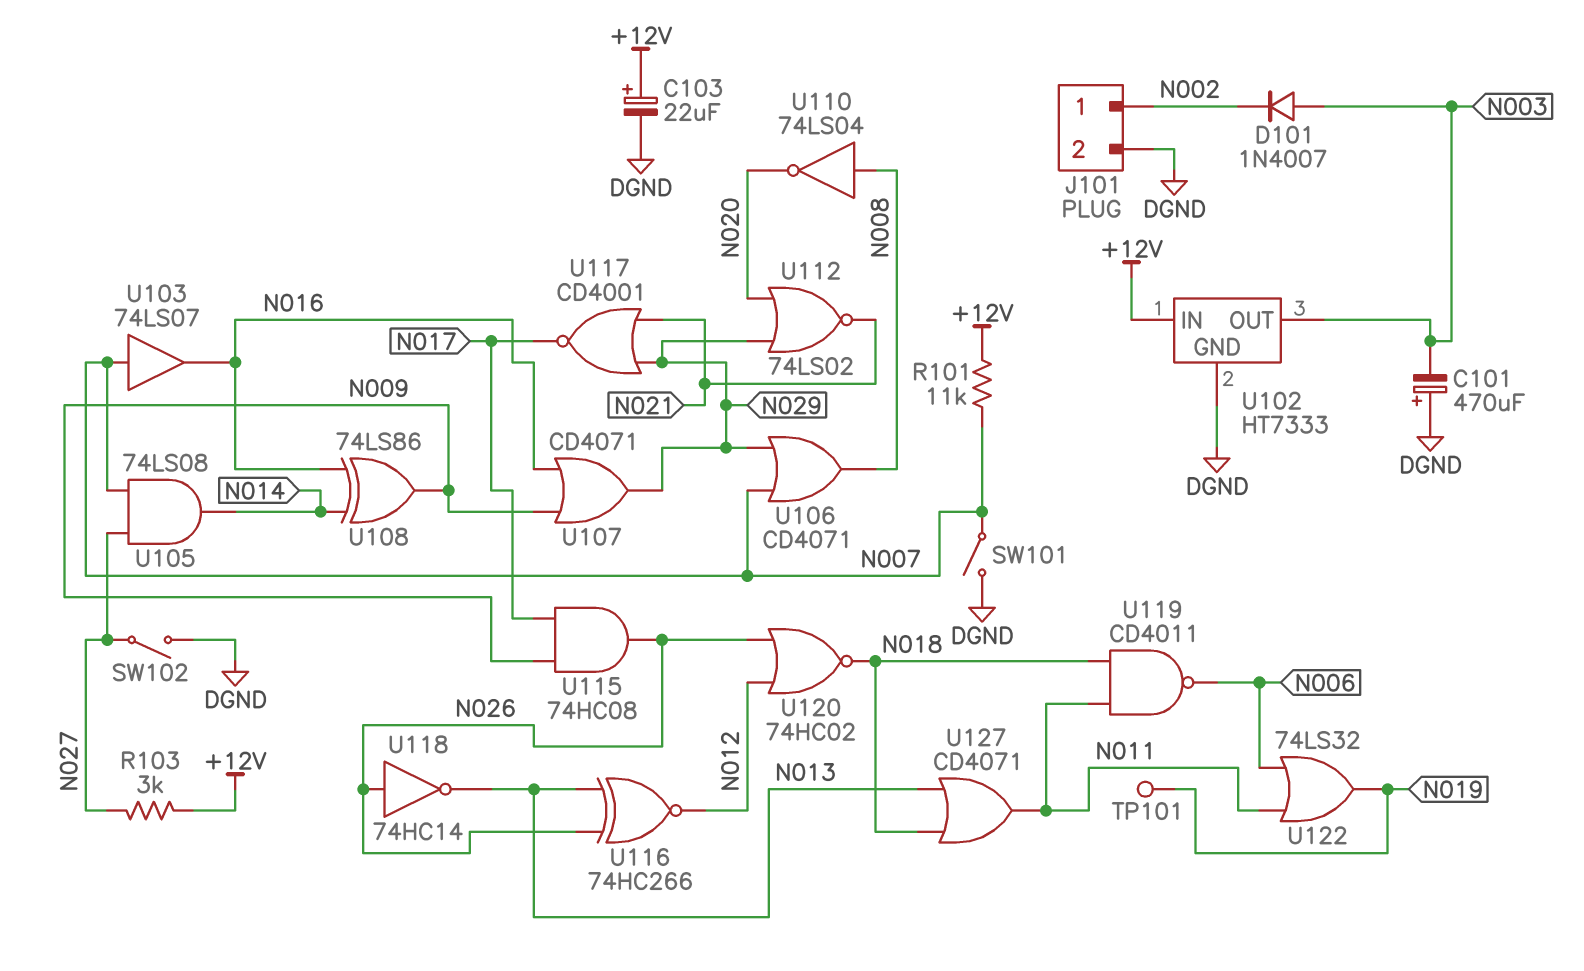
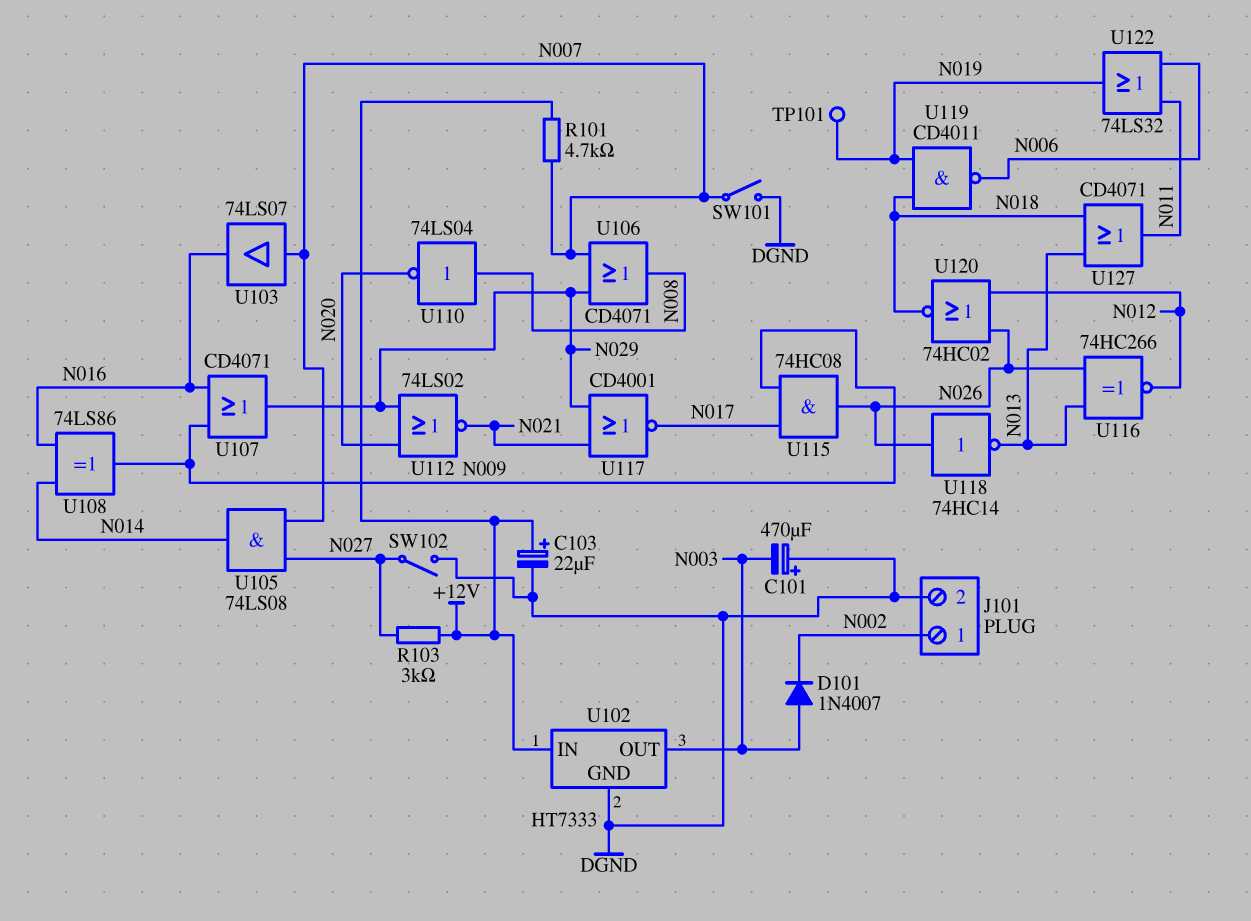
R101: 11k (+12V, N007) -> 4.7k (+12V, N007)
U119: NAND CD4011 (in N011, in N018, out N006) -> NAND CD4011 (in N018, in N019, out N006)

